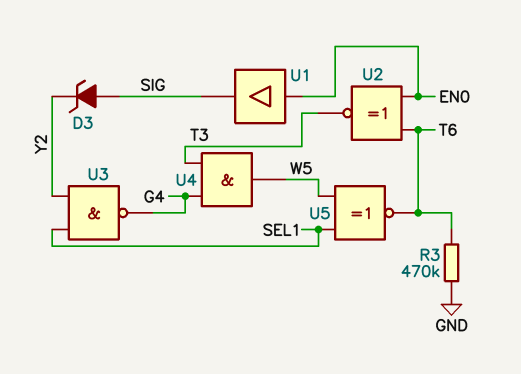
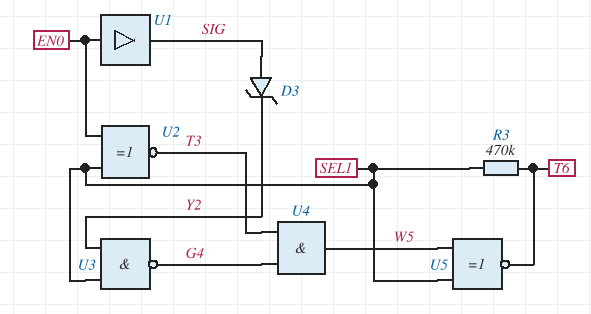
R3: 470k (GND, T6) -> 470k (SEL1, T6)
U2: XNOR (in EN0, in T6, out T3) -> XNOR (in EN0, in SEL1, out T3)

